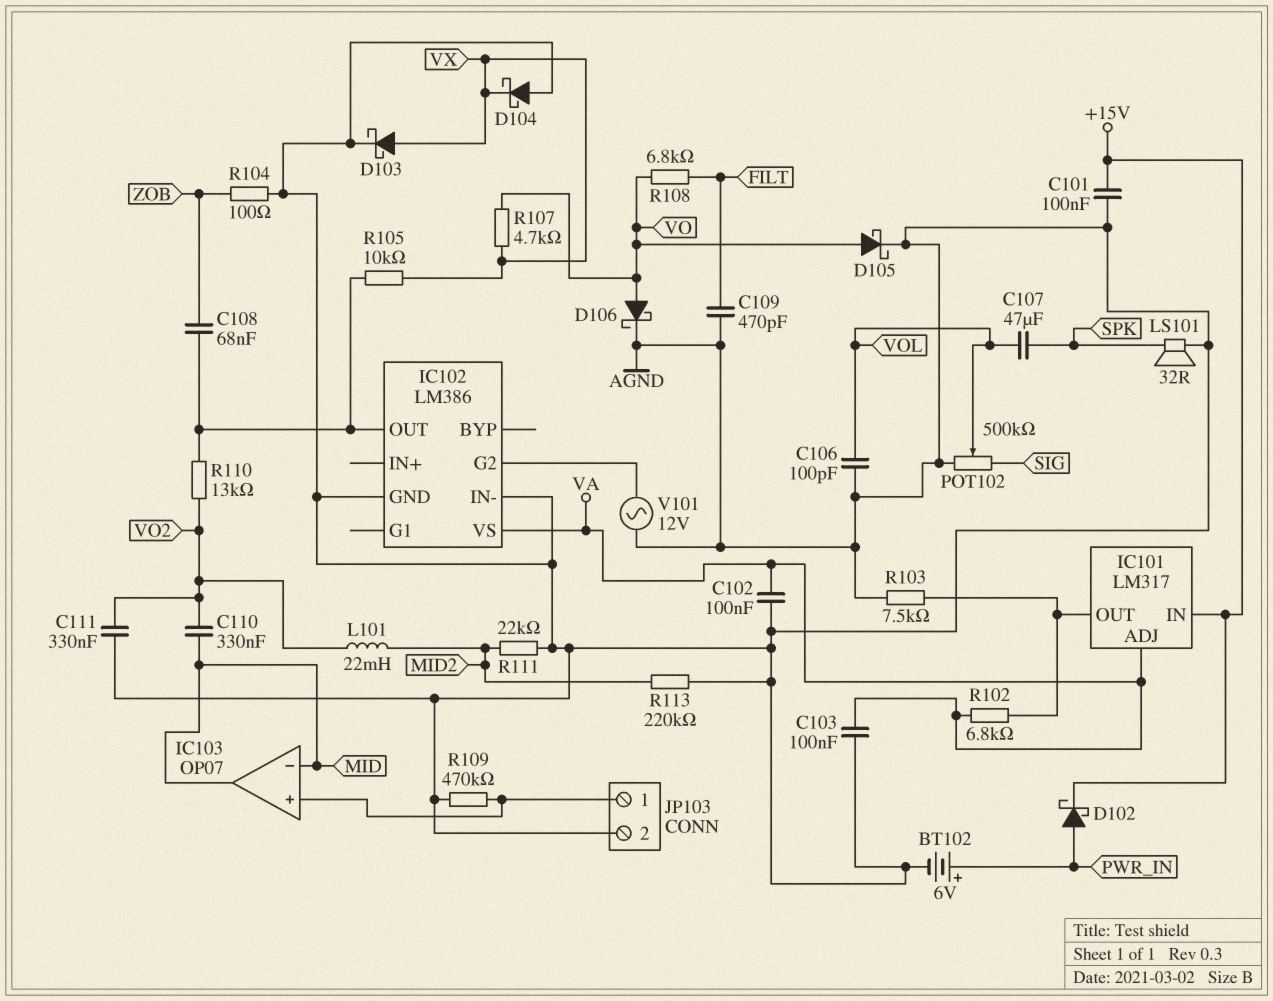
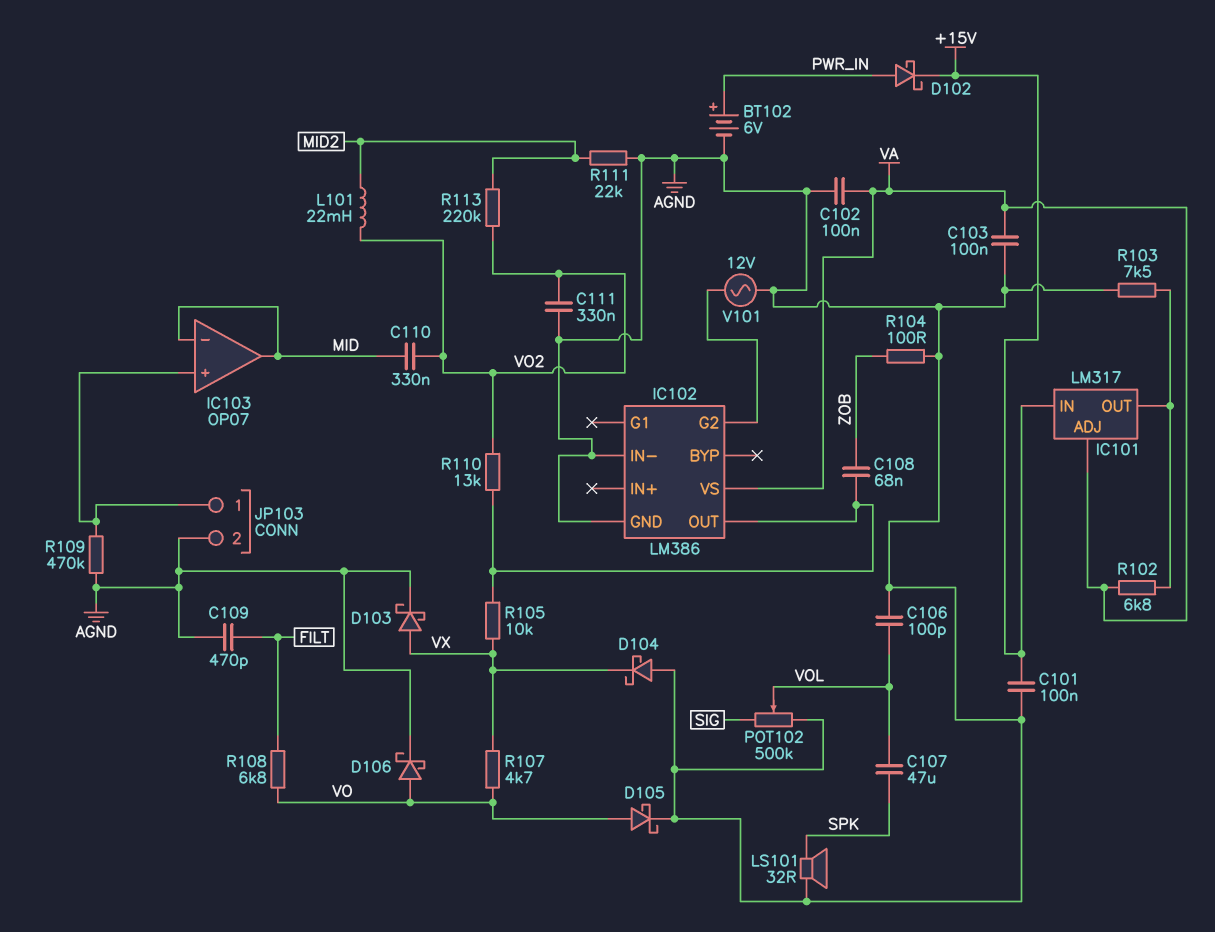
R113: 220k (AGND, MID2) -> 220k (MID2, VO2)

